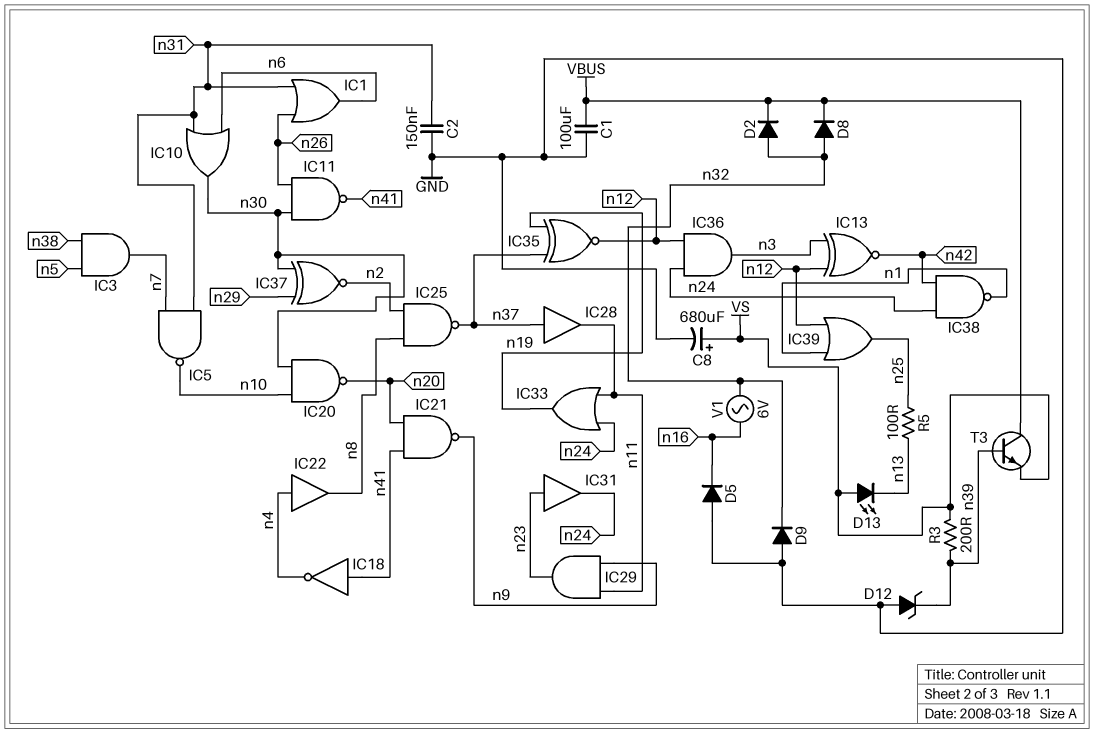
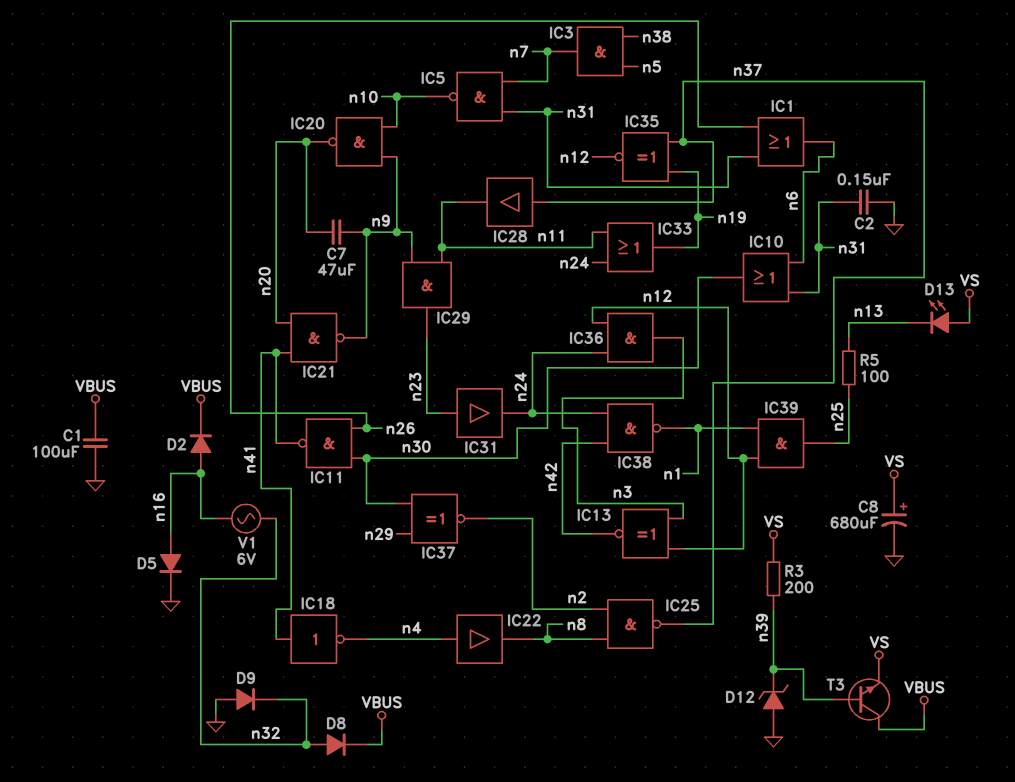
C7: none -> 47uF (n9, n20)
D2: diode (A n32, K VBUS) -> diode (A n16, K VBUS)
D5: diode (A GND, K n16) -> diode (A n16, K GND)
IC20: NAND (in n10, in n30, out n20) -> NAND (in n9, in n10, out n20)
IC39: OR (in n1, in n12, out n25) -> AND (in n1, in n12, out n25)

